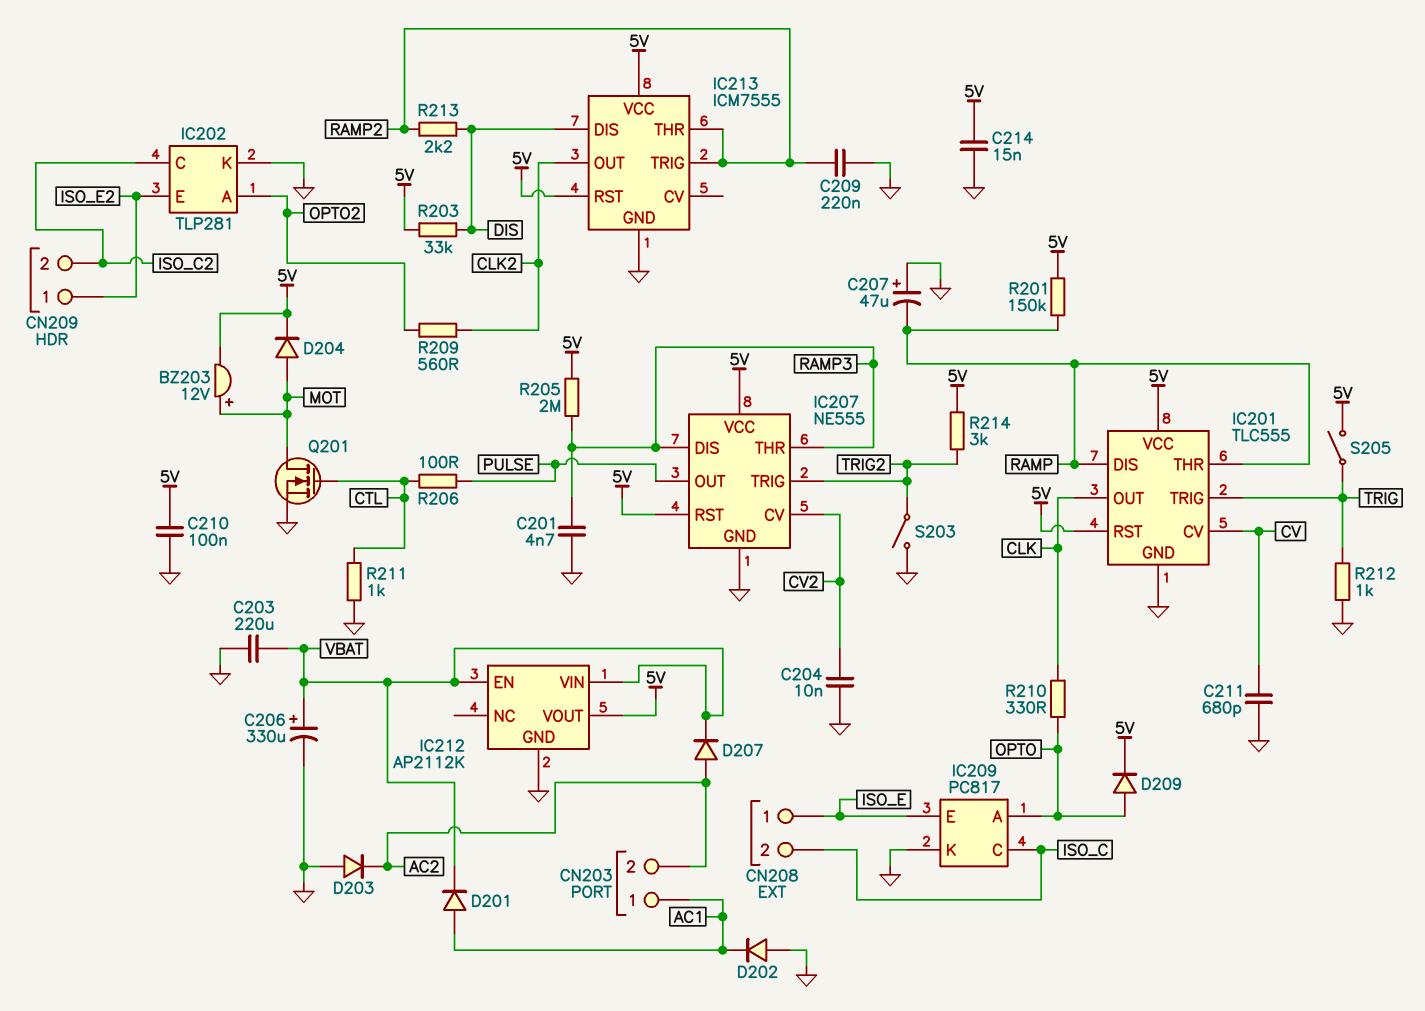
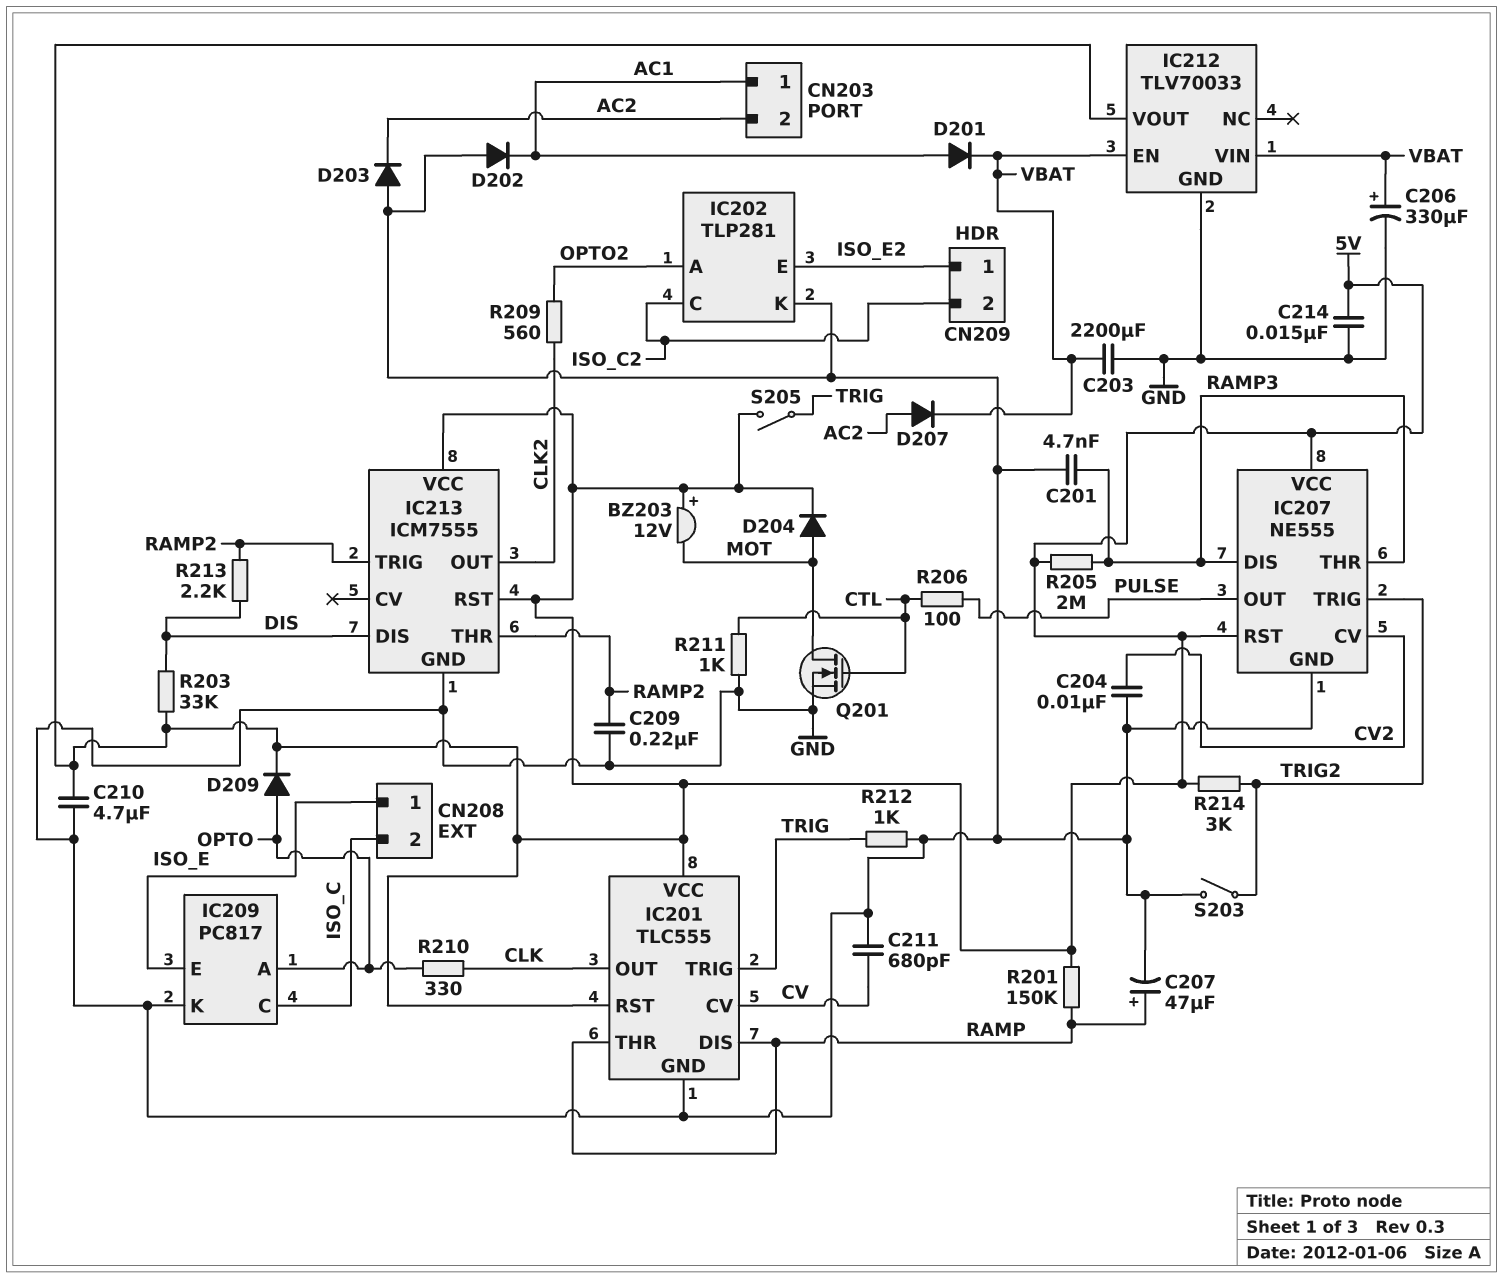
BZ203: buzzer 12V (plus MOT, minus 5V) -> buzzer 12V (plus 5V, minus MOT)
C203: 220uF (GND, VBAT) -> 2200uF (GND, VBAT)
C207: 47uF (plus GND, minus RAMP) -> 47uF (plus RAMP, minus GND)
C210: 100nF (5V, GND) -> 4.7uF (5V, GND)
IC212: AP2112K -> TLV70033

